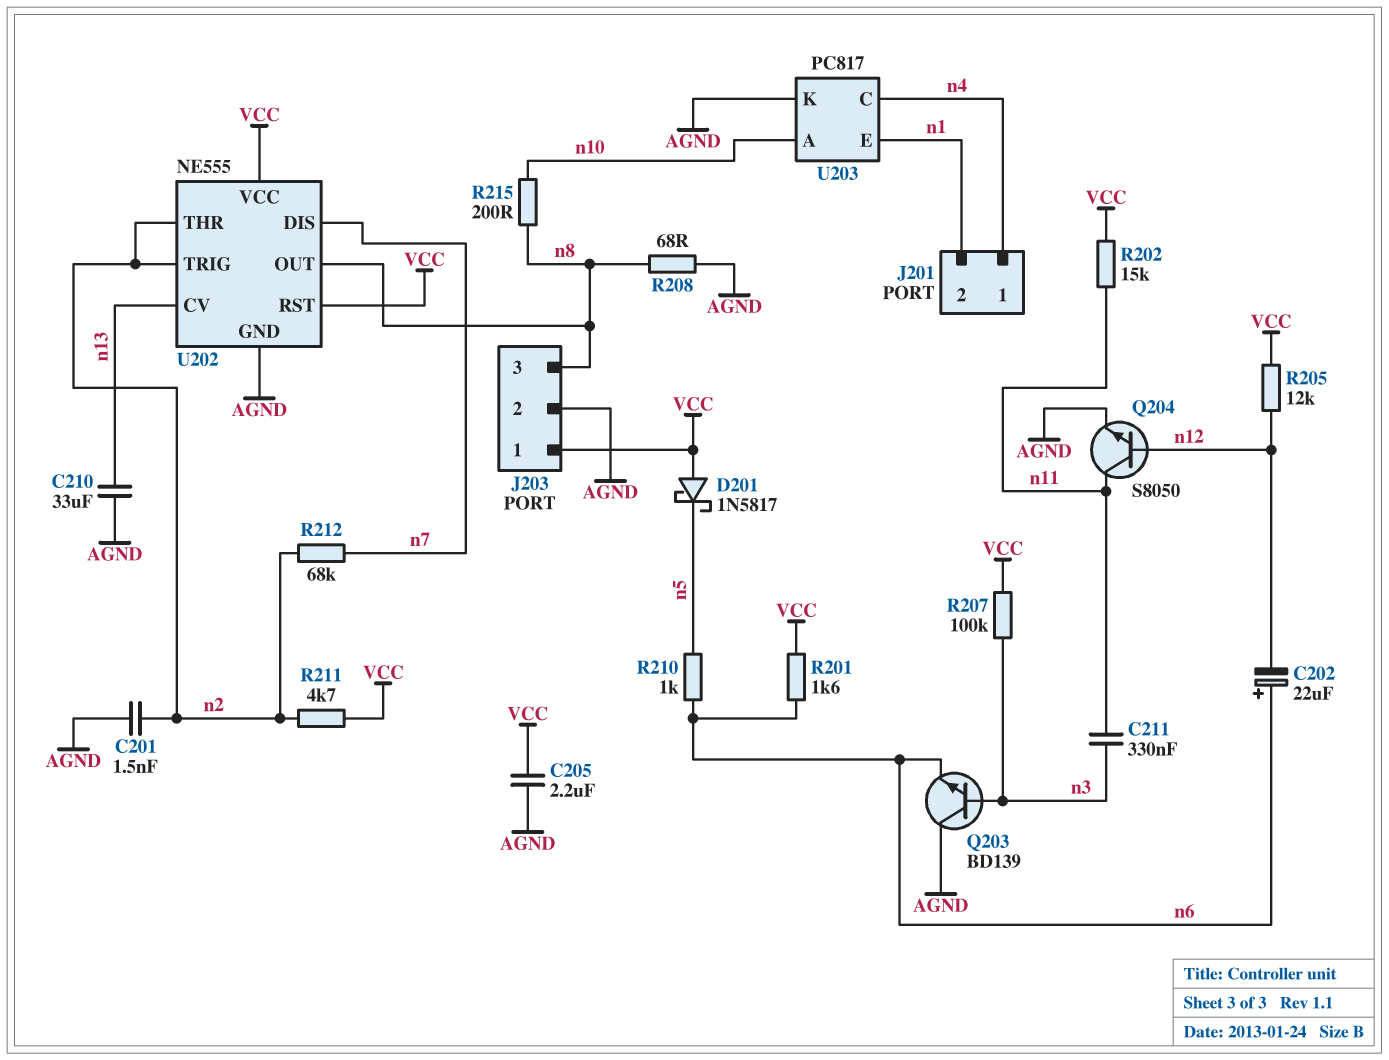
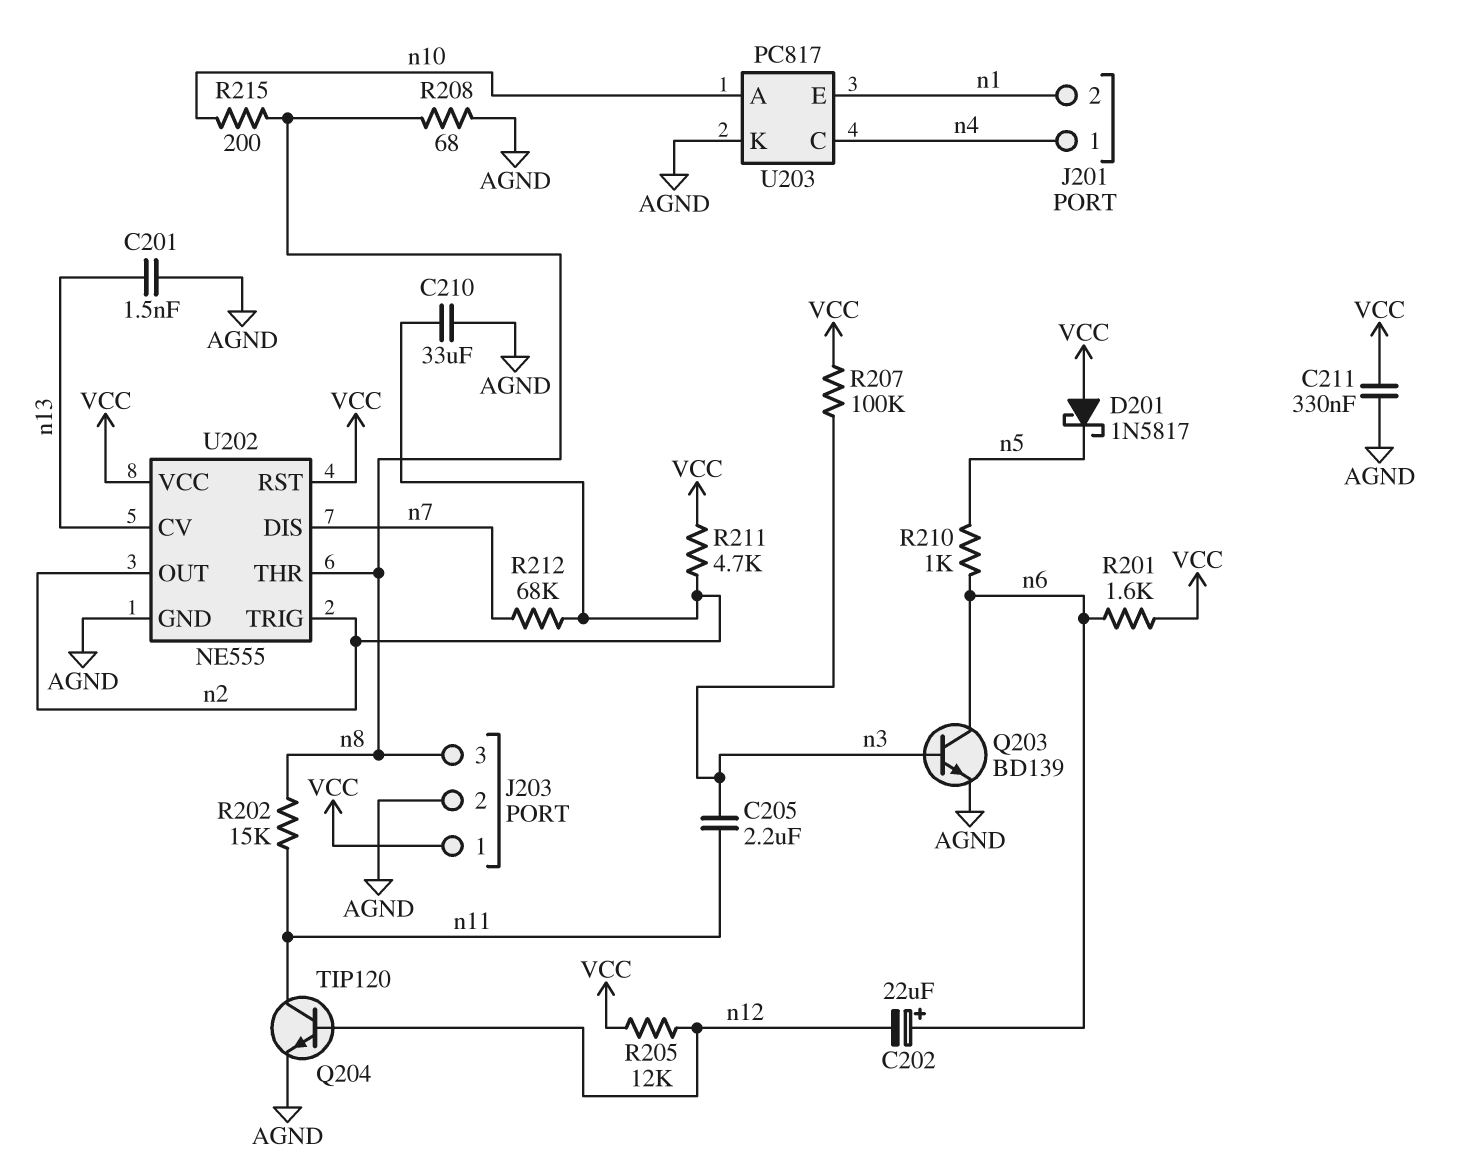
C201: 1.5nF (AGND, n2) -> 1.5nF (AGND, n13)
C205: 2.2uF (AGND, VCC) -> 2.2uF (n3, n11)
C210: 33uF (AGND, n13) -> 33uF (AGND, n2)
C211: 330nF (n3, n11) -> 330nF (AGND, VCC)
Q203: NPN BD139 (B n3, C AGND, E n6) -> NPN BD139 (B n3, C n6, E AGND)
Q204: NPN S8050 (B n12, C n11, E AGND) -> NPN TIP120 (B n12, C n11, E AGND)
R202: 15k (VCC, n11) -> 15k (n8, n11)
U202 pin OUT: n8 -> n2
U202 pin THR: n2 -> n8

